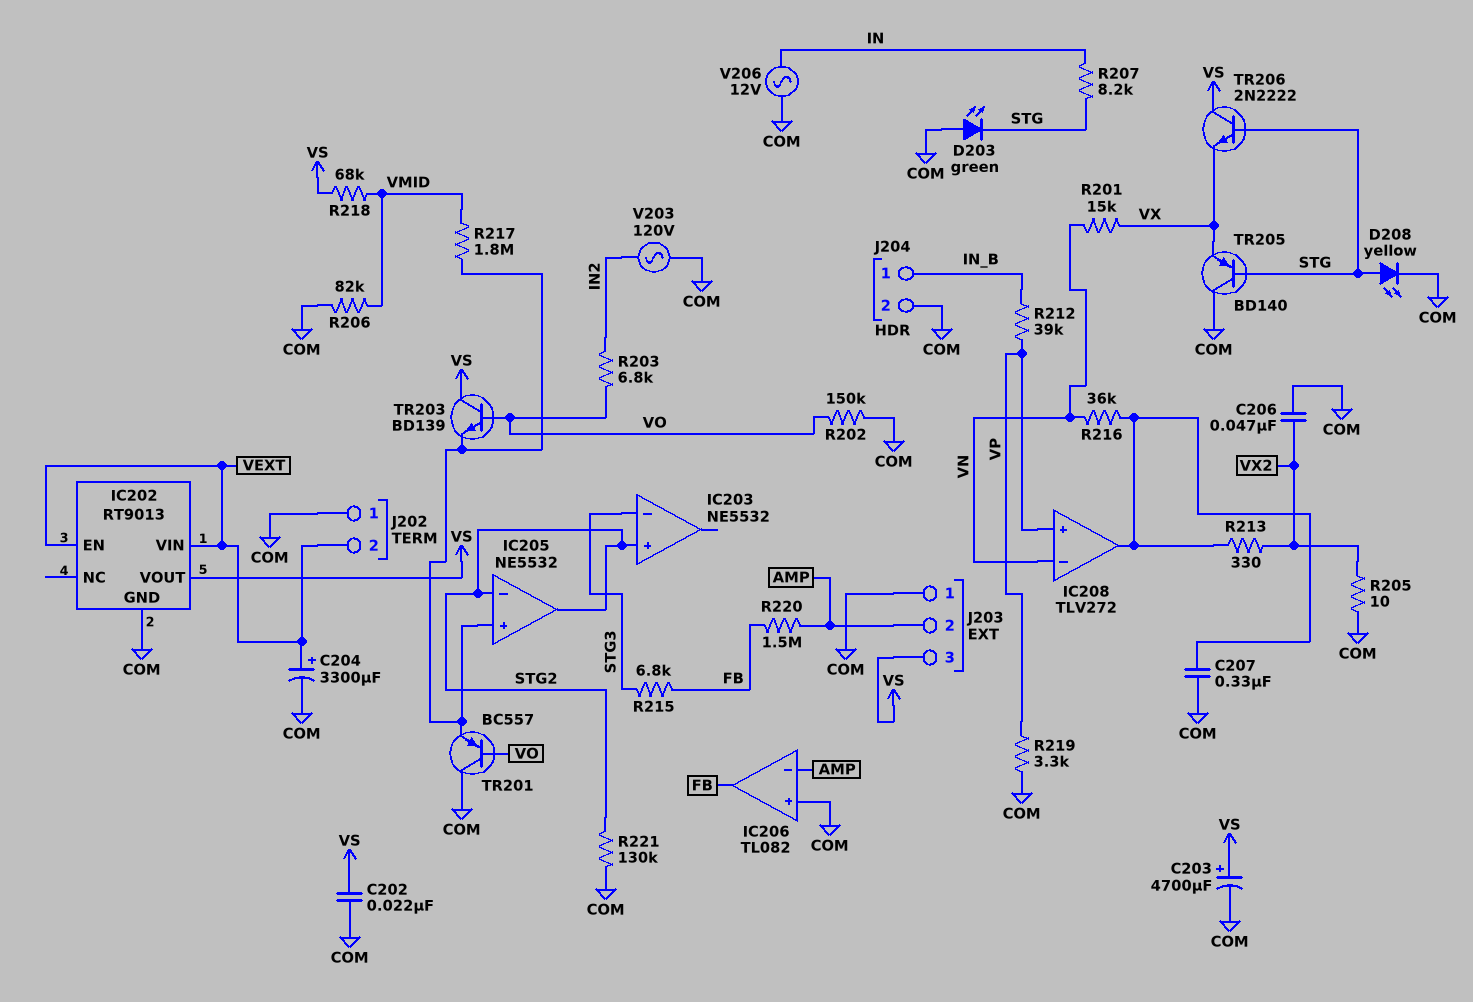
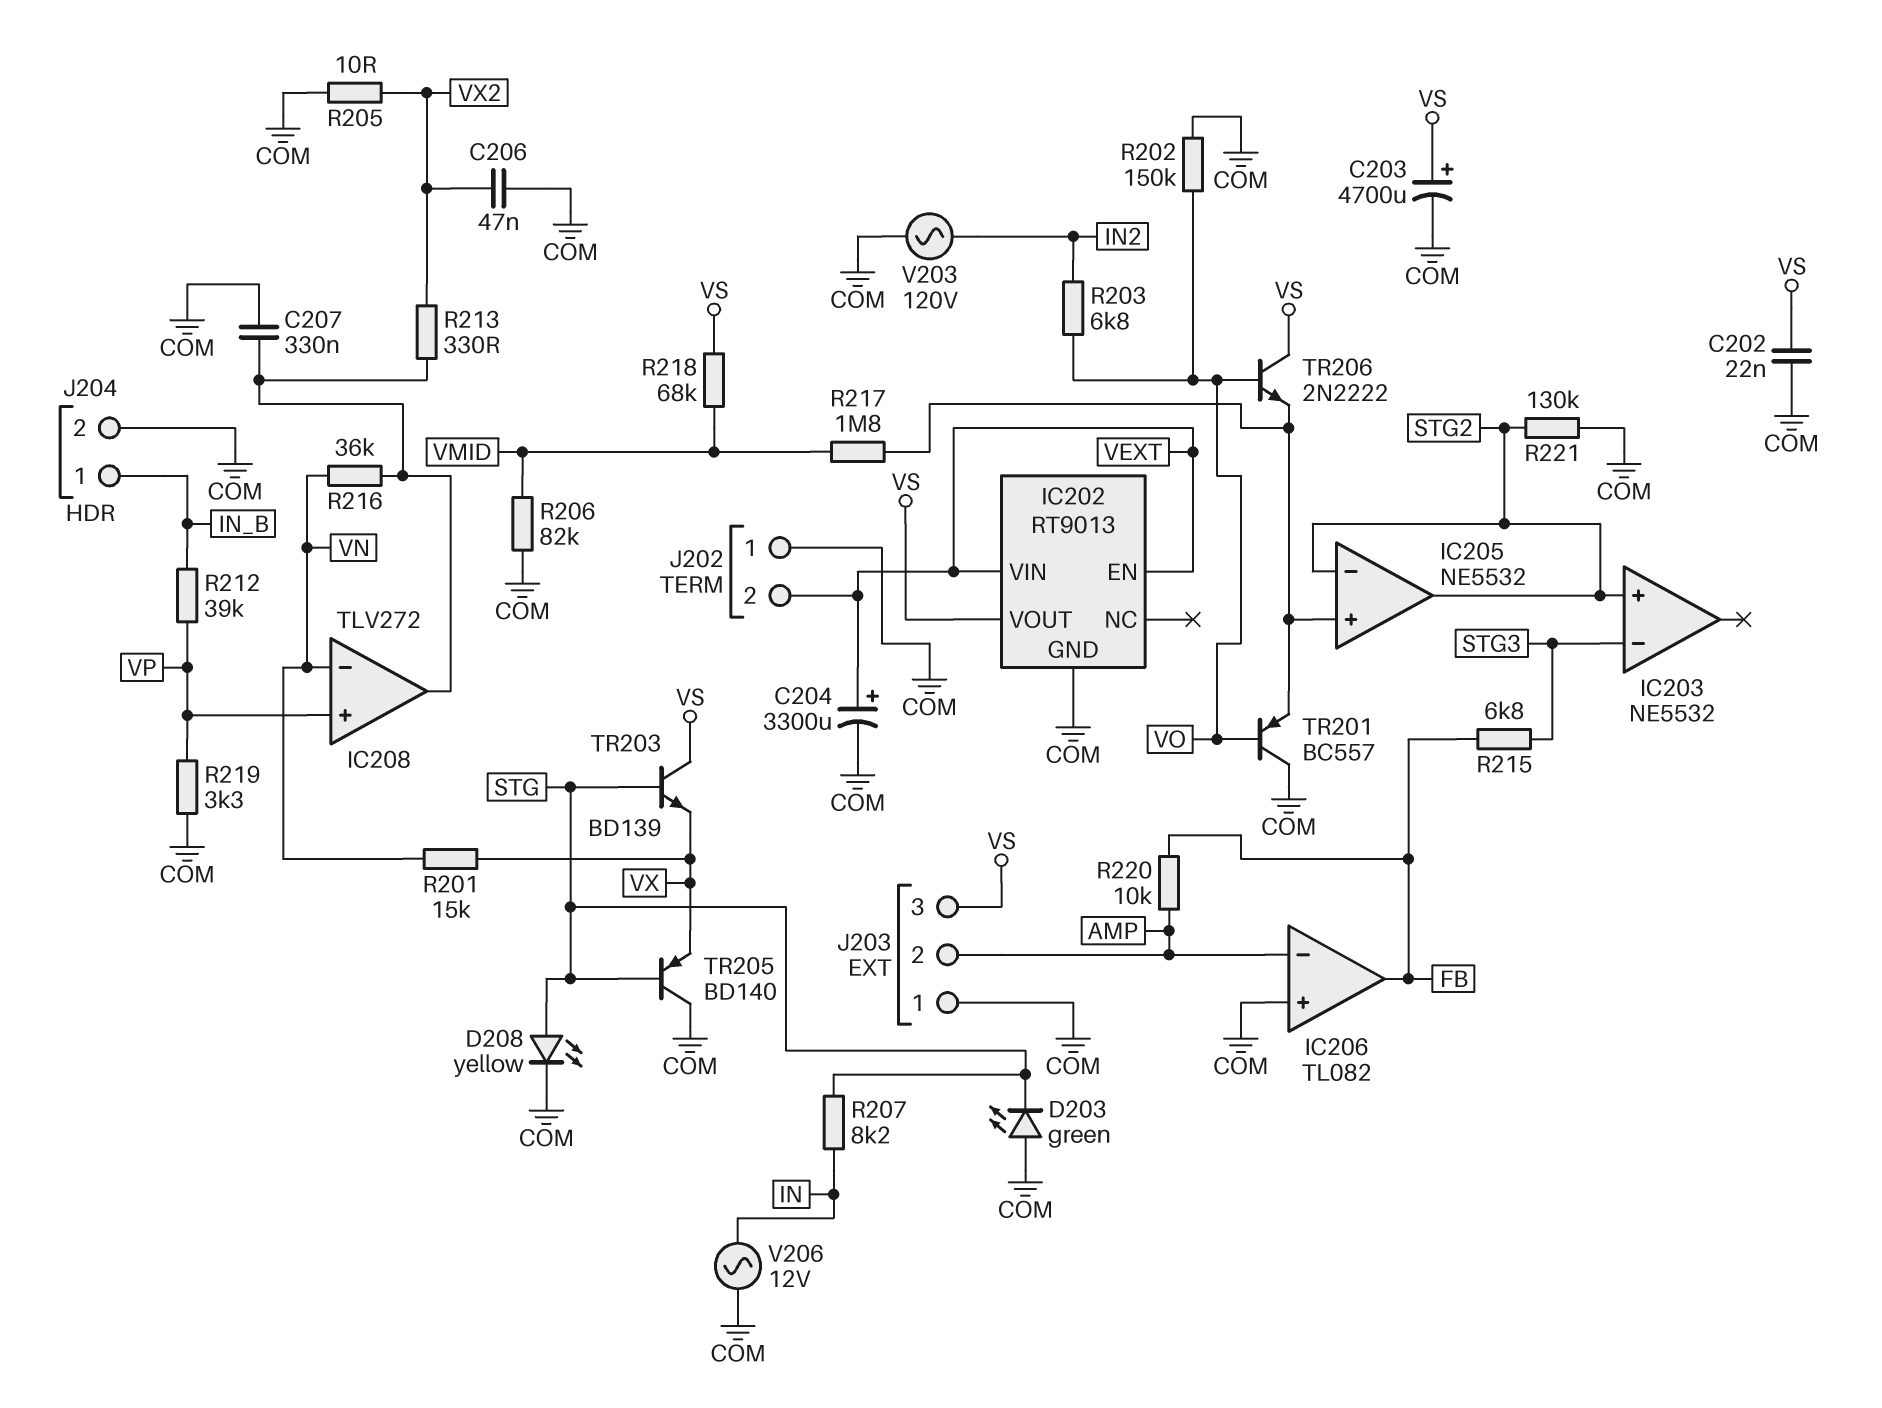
R220: 1.5M (AMP, FB) -> 10k (AMP, FB)
TR203: NPN BD139 (B VO, C VS, E IC205/in+) -> NPN BD139 (B STG, C VS, E VX)
TR206: NPN 2N2222 (B STG, C VS, E VX) -> NPN 2N2222 (B VO, C VS, E IC205/in+)

